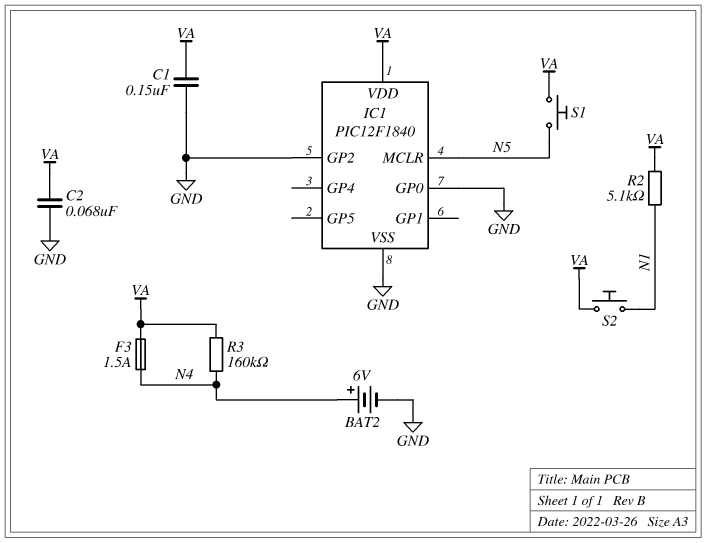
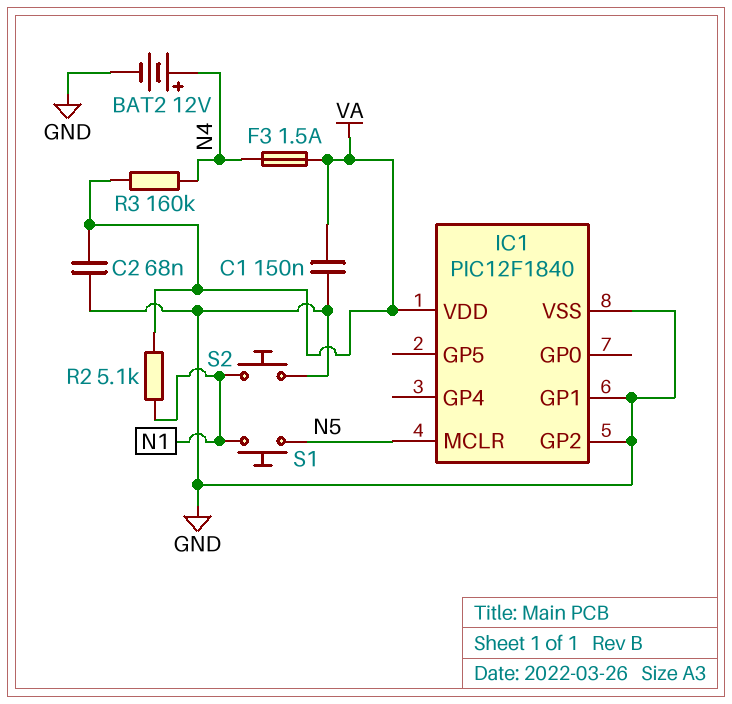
BAT2: 6V (plus N4, minus GND) -> 12V (plus N4, minus GND)
IC1 pin GP0: GND -> none
IC1 pin GP1: none -> GND
S1: button (N5, VA) -> button (N1, N5)
S2: button (N1, VA) -> button (GND, N1)

